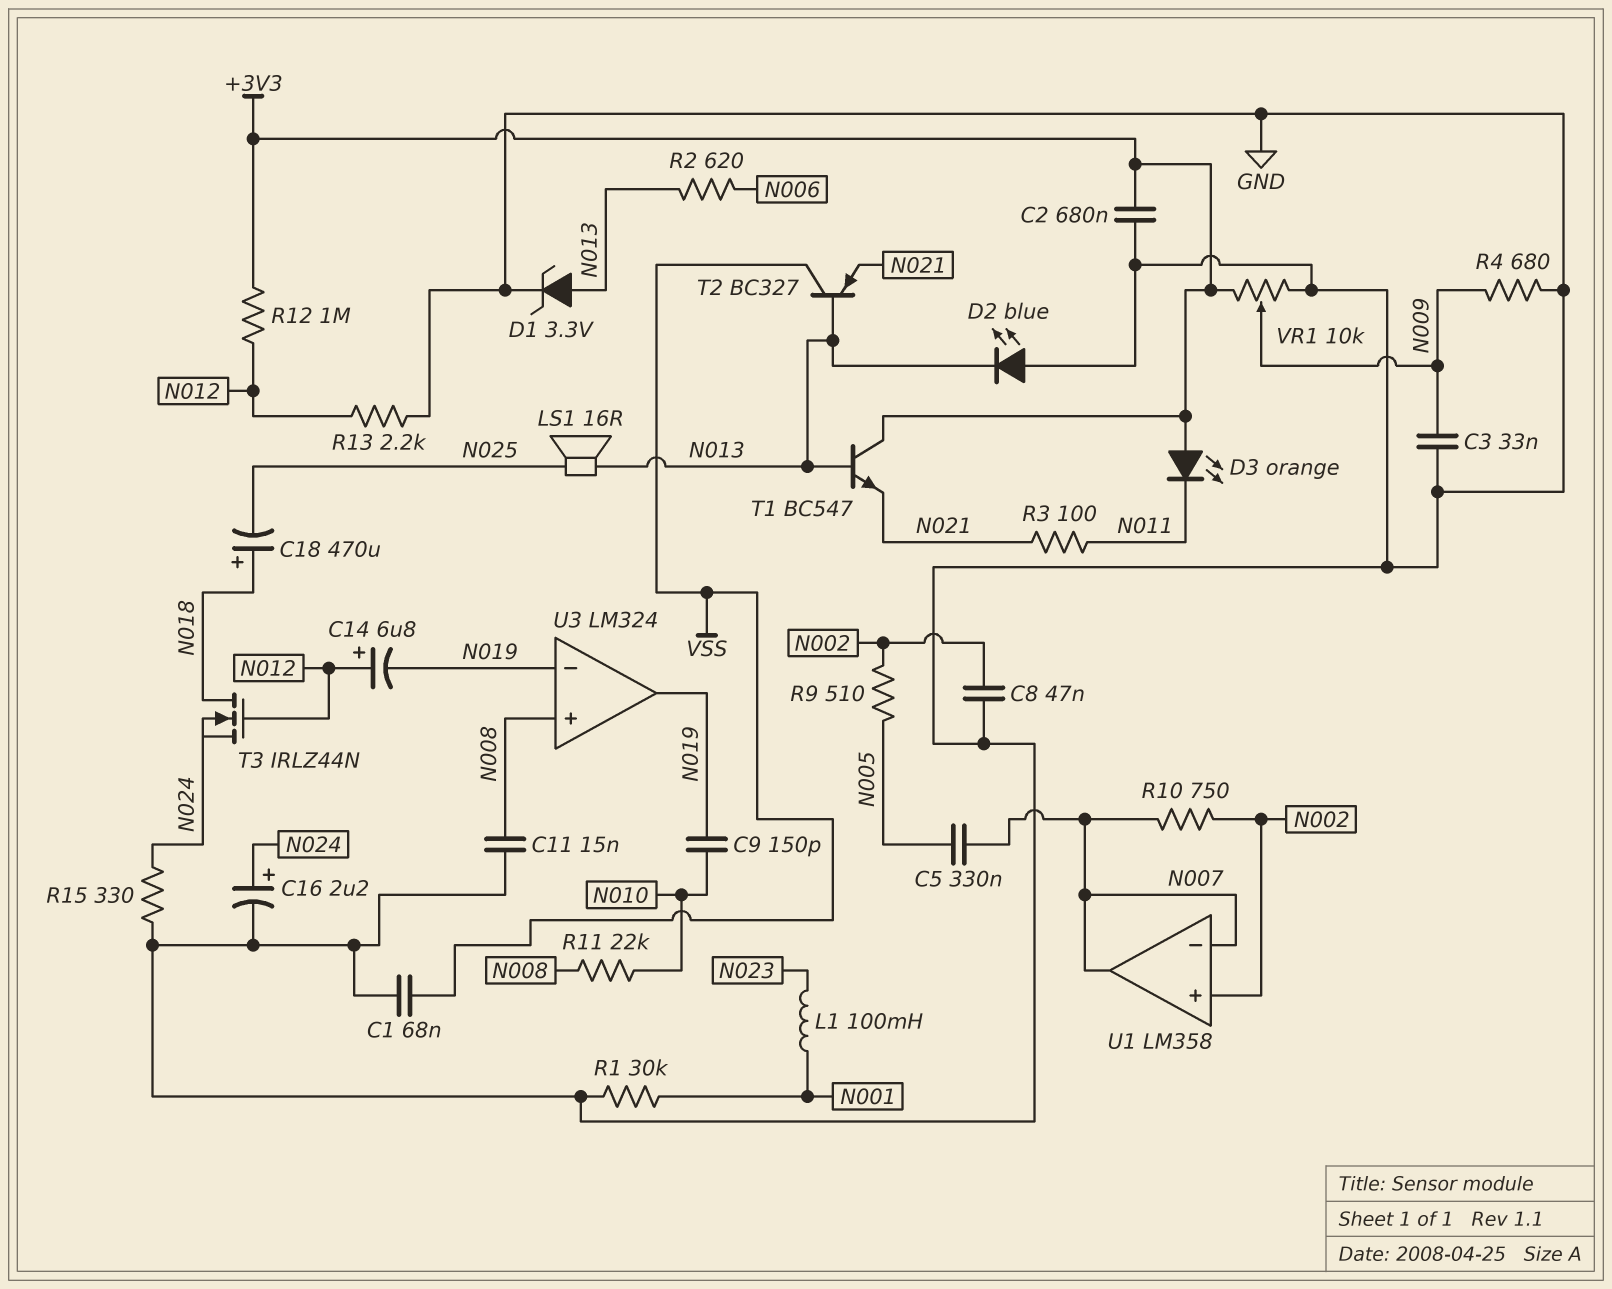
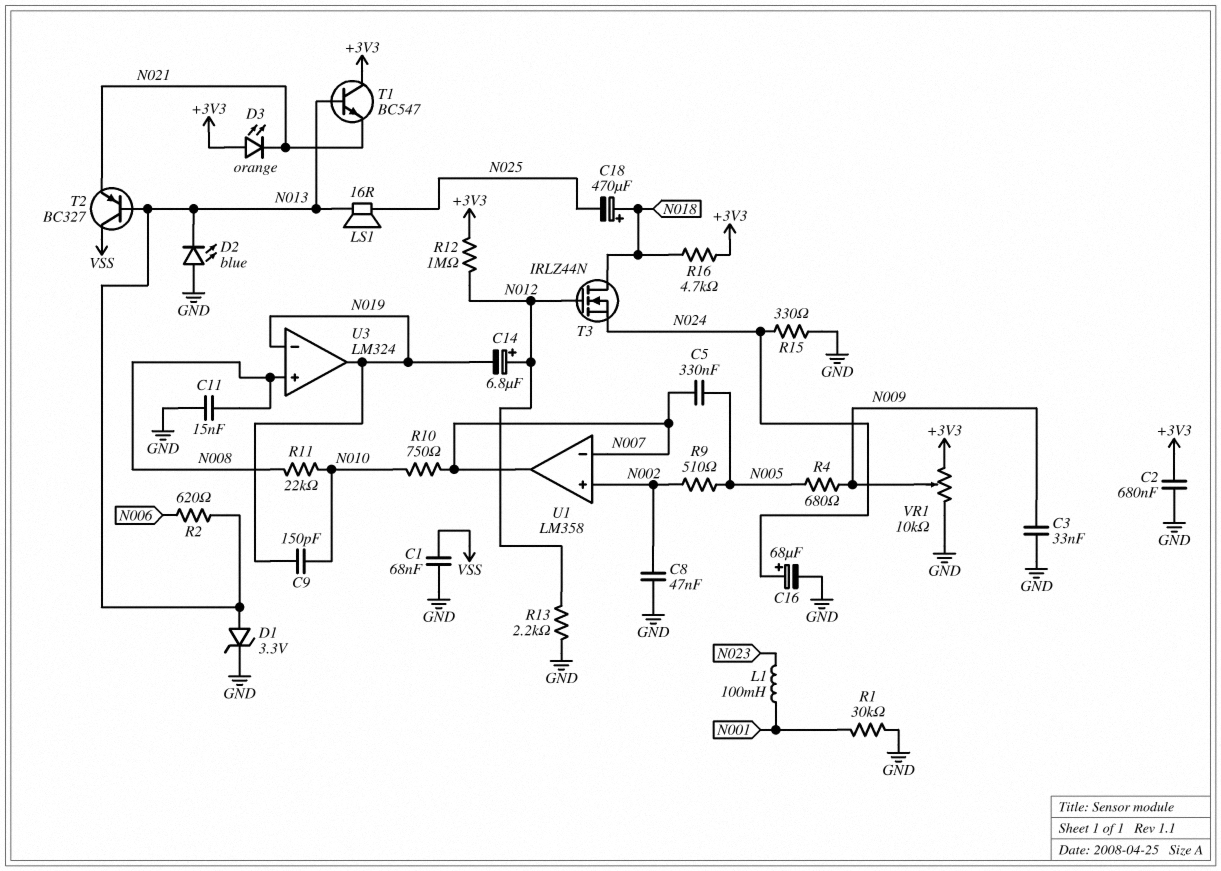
C16: 2.2uF (plus N024, minus GND) -> 68uF (plus N024, minus GND)
D3: LED orange (A +3V3, K N011) -> LED orange (A +3V3, K N021)
R3: 100 (N011, N021) -> none
R4: 680 (GND, N009) -> 680 (N005, N009)
R10: 750 (N002, N007) -> 750 (N007, N010)
R16: none -> 4.7k (+3V3, N018)

